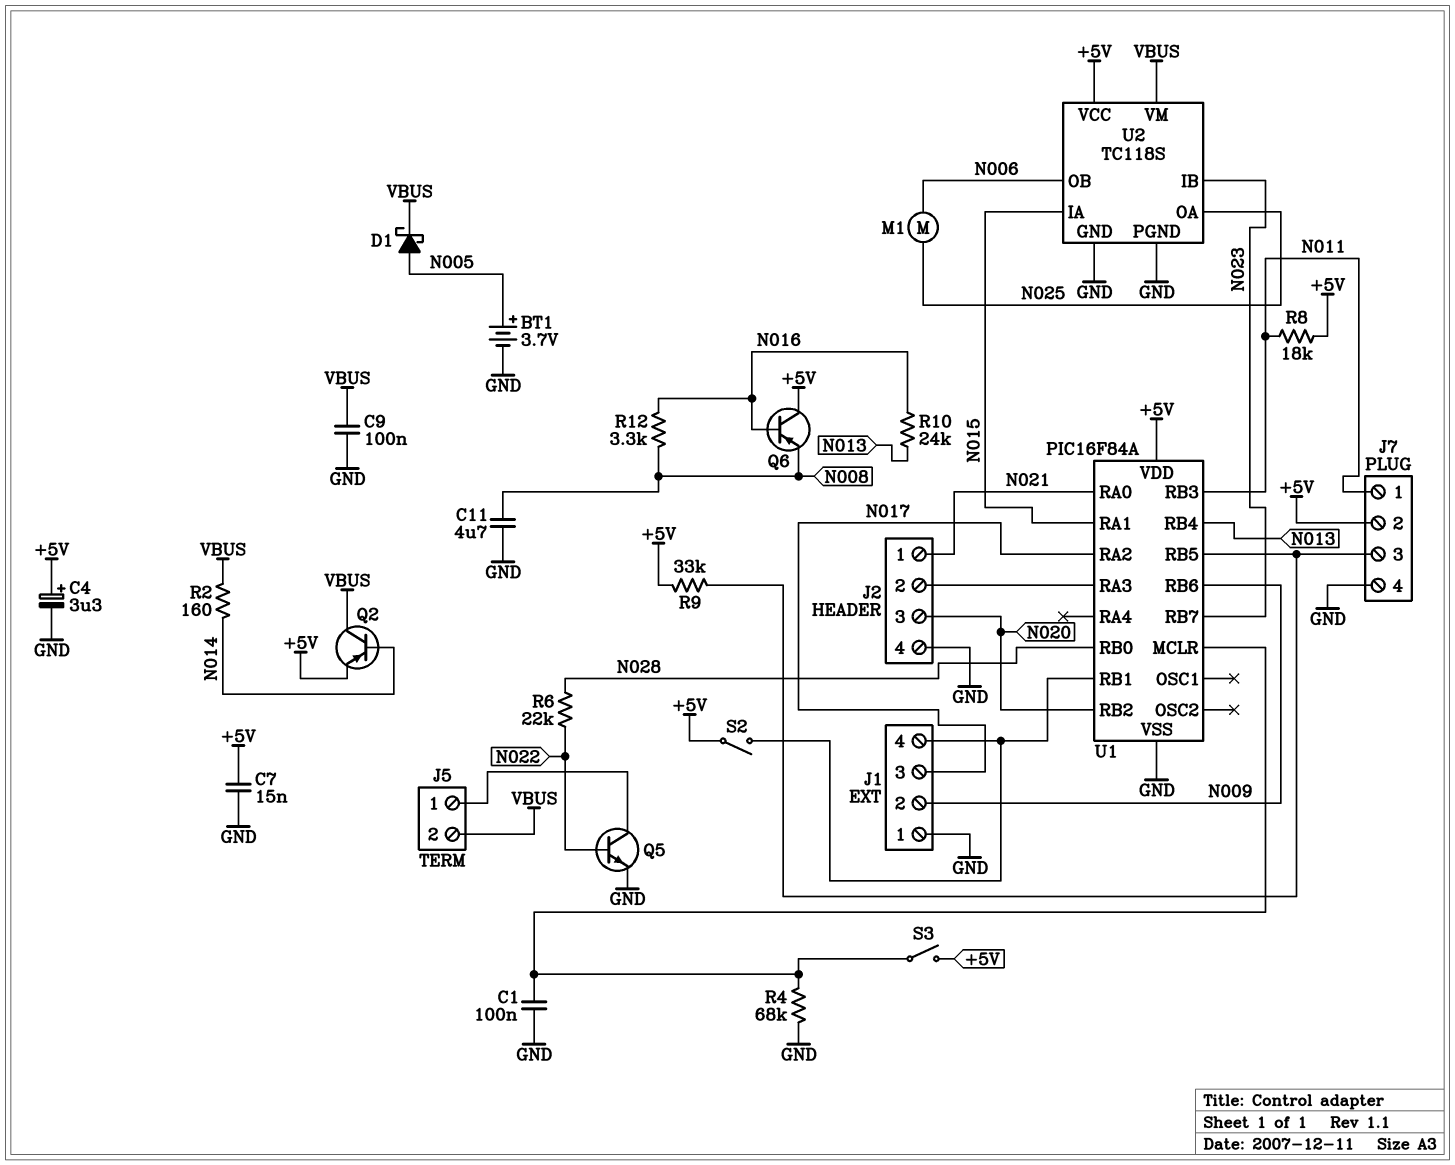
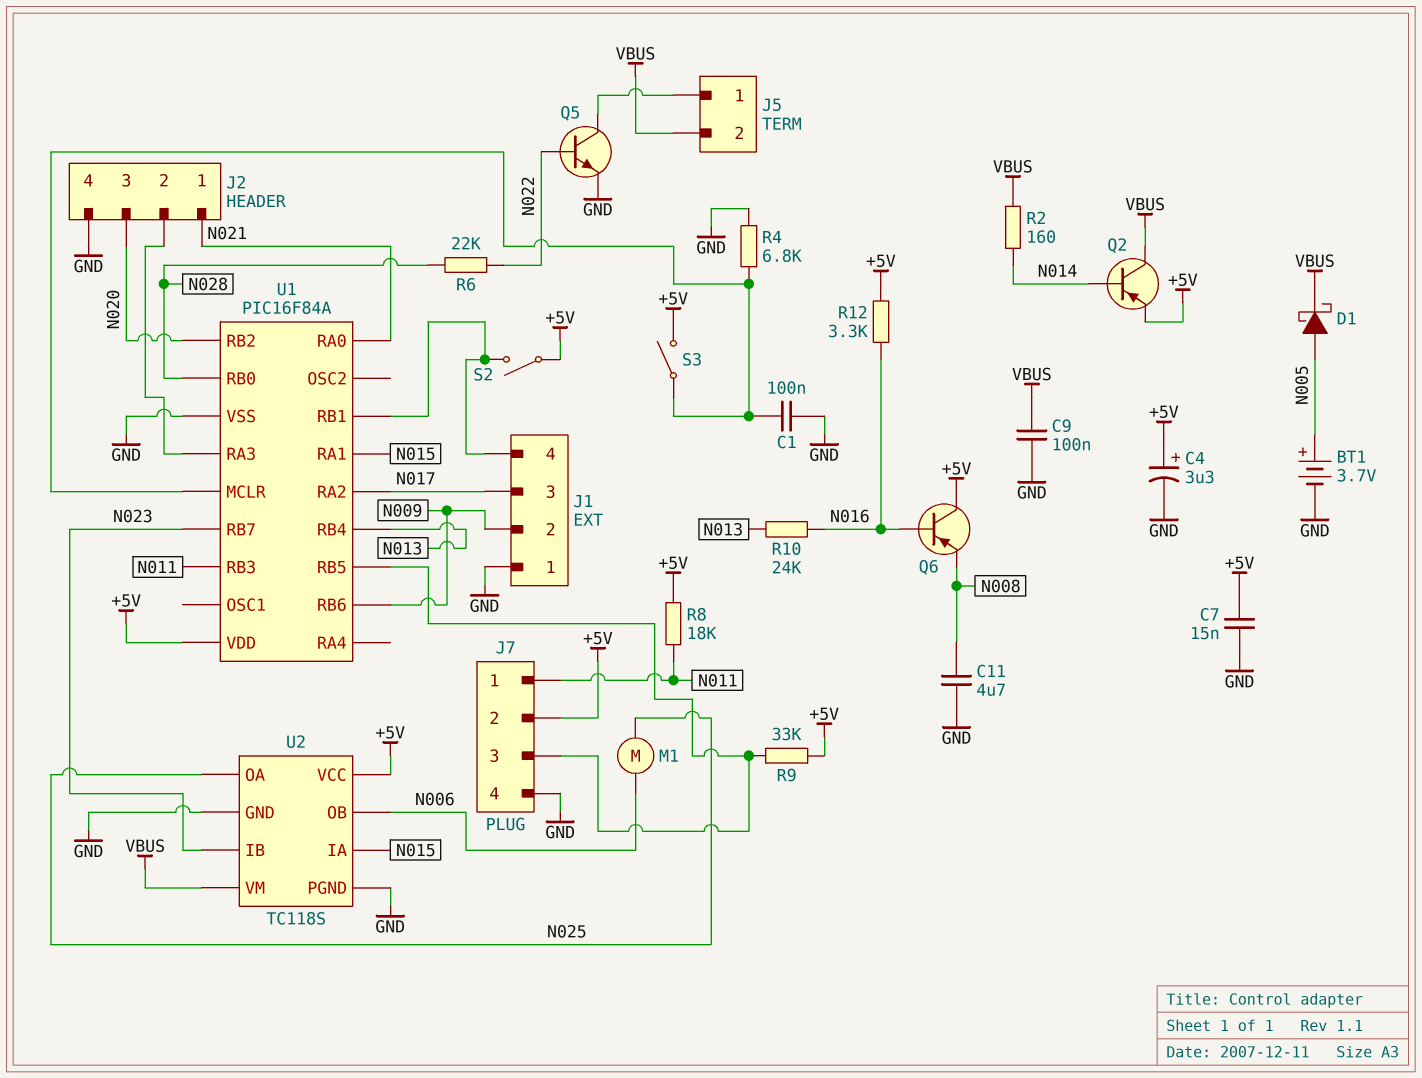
R4: 68k (GND, U1/MCLR) -> 6.8k (GND, U1/MCLR)
R12: 3.3k (N008, N016) -> 3.3k (+5V, N016)

